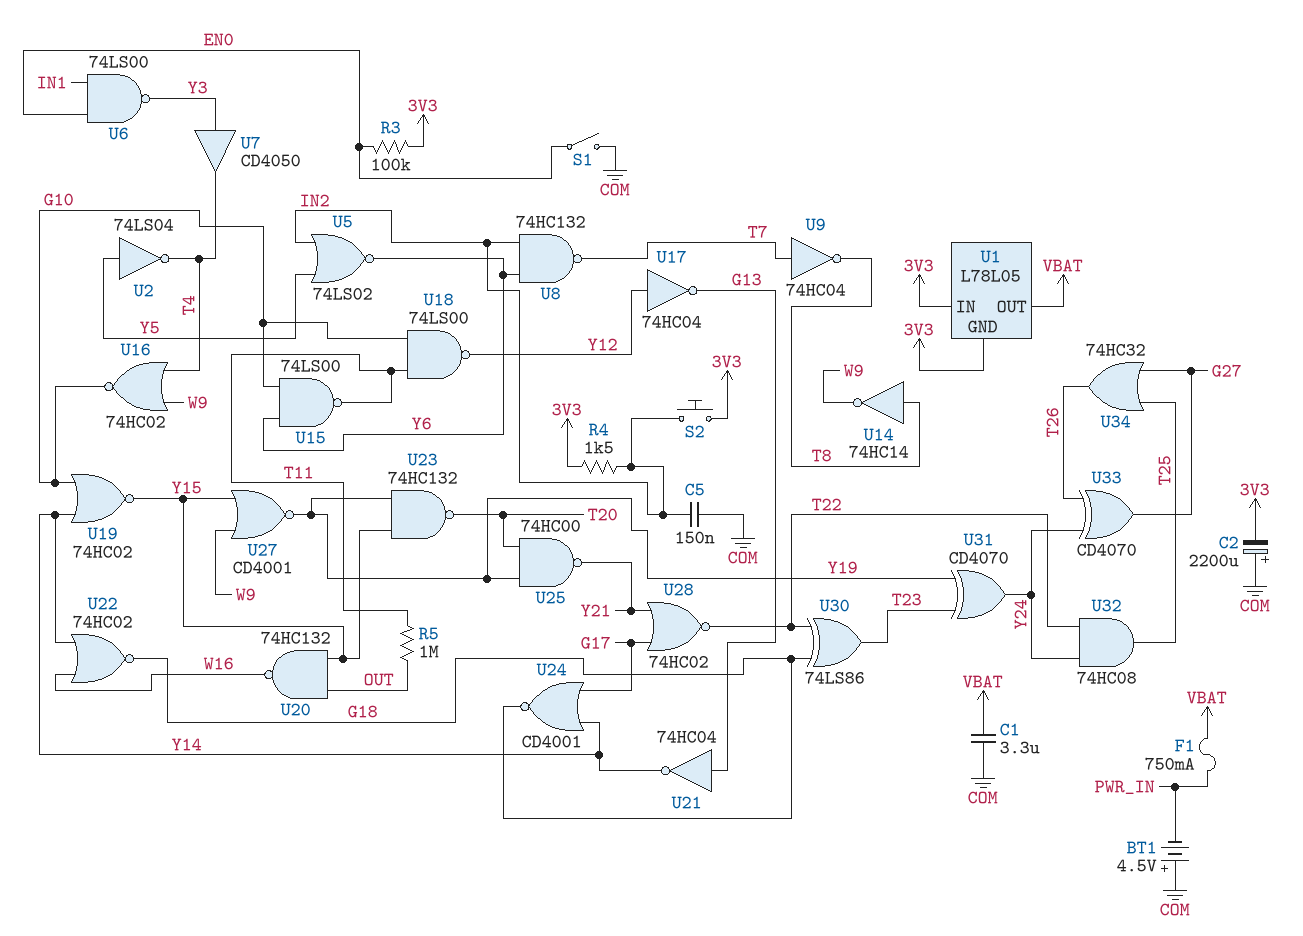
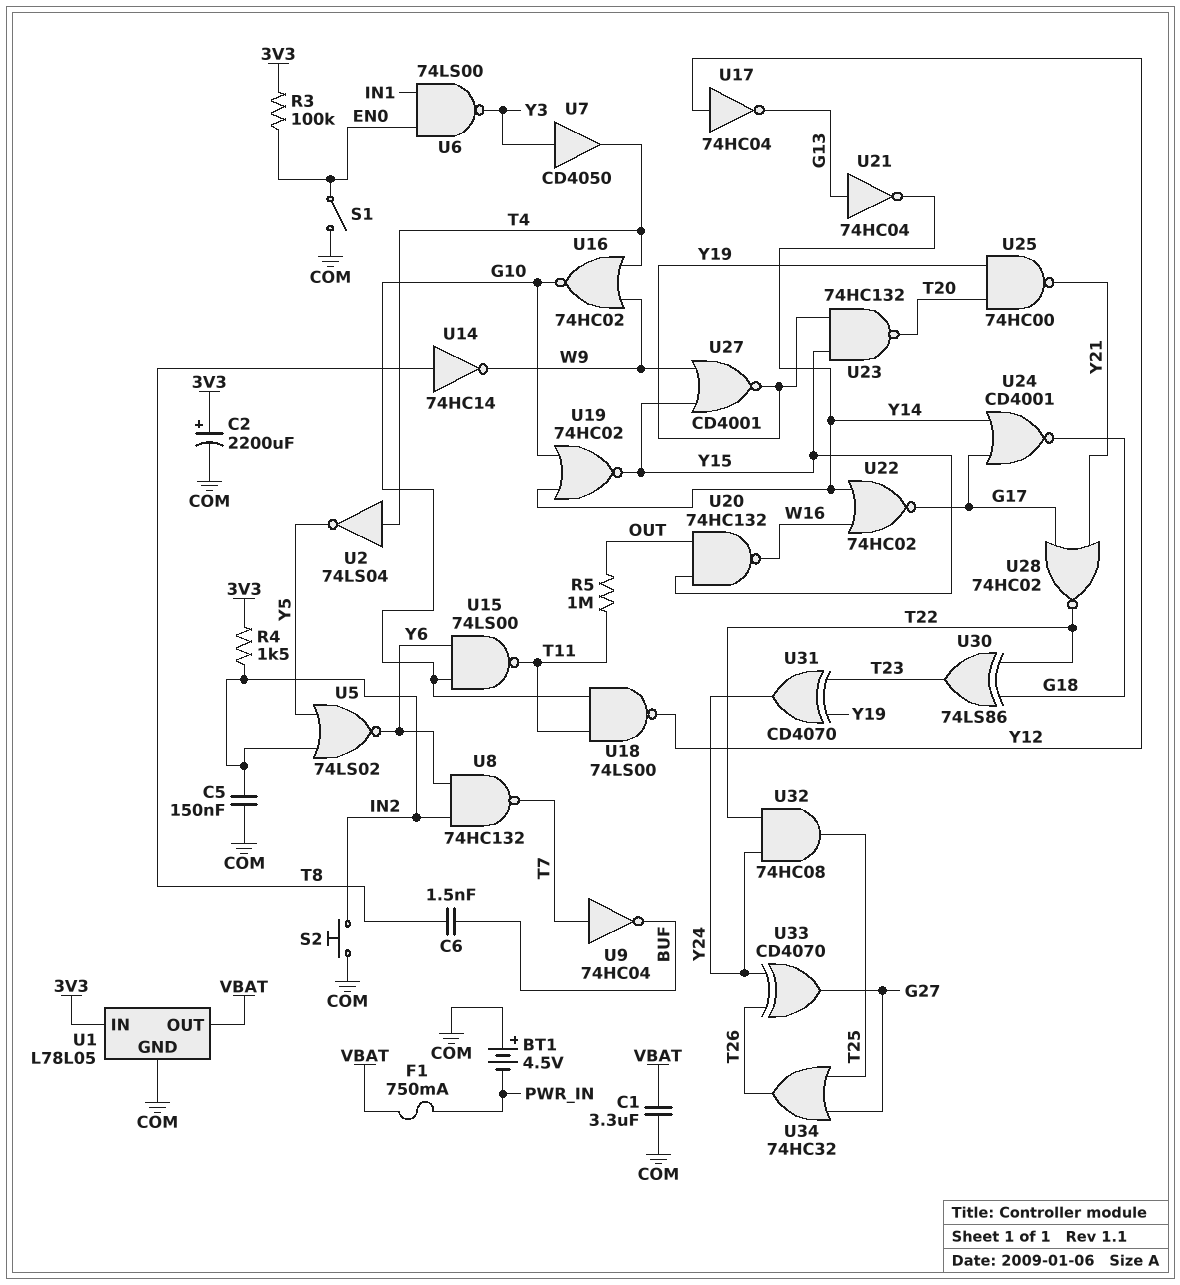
C2: 2200uF (plus COM, minus 3V3) -> 2200uF (plus 3V3, minus COM)
C6: none -> 1.5nF (BUF, T8)
S2: button (3V3, IN2) -> button (COM, IN2)
U1 pin GND: 3V3 -> COM
U2: NOT 74LS04 (in Y5, out T4) -> NOT 74LS04 (in T4, out Y5)
U9: NOT 74HC04 (in T7, out T8) -> NOT 74HC04 (in T7, out BUF)
U22: NOR 74HC02 (in W16, in Y14, out G18) -> NOR 74HC02 (in W16, in Y14, out G17)

